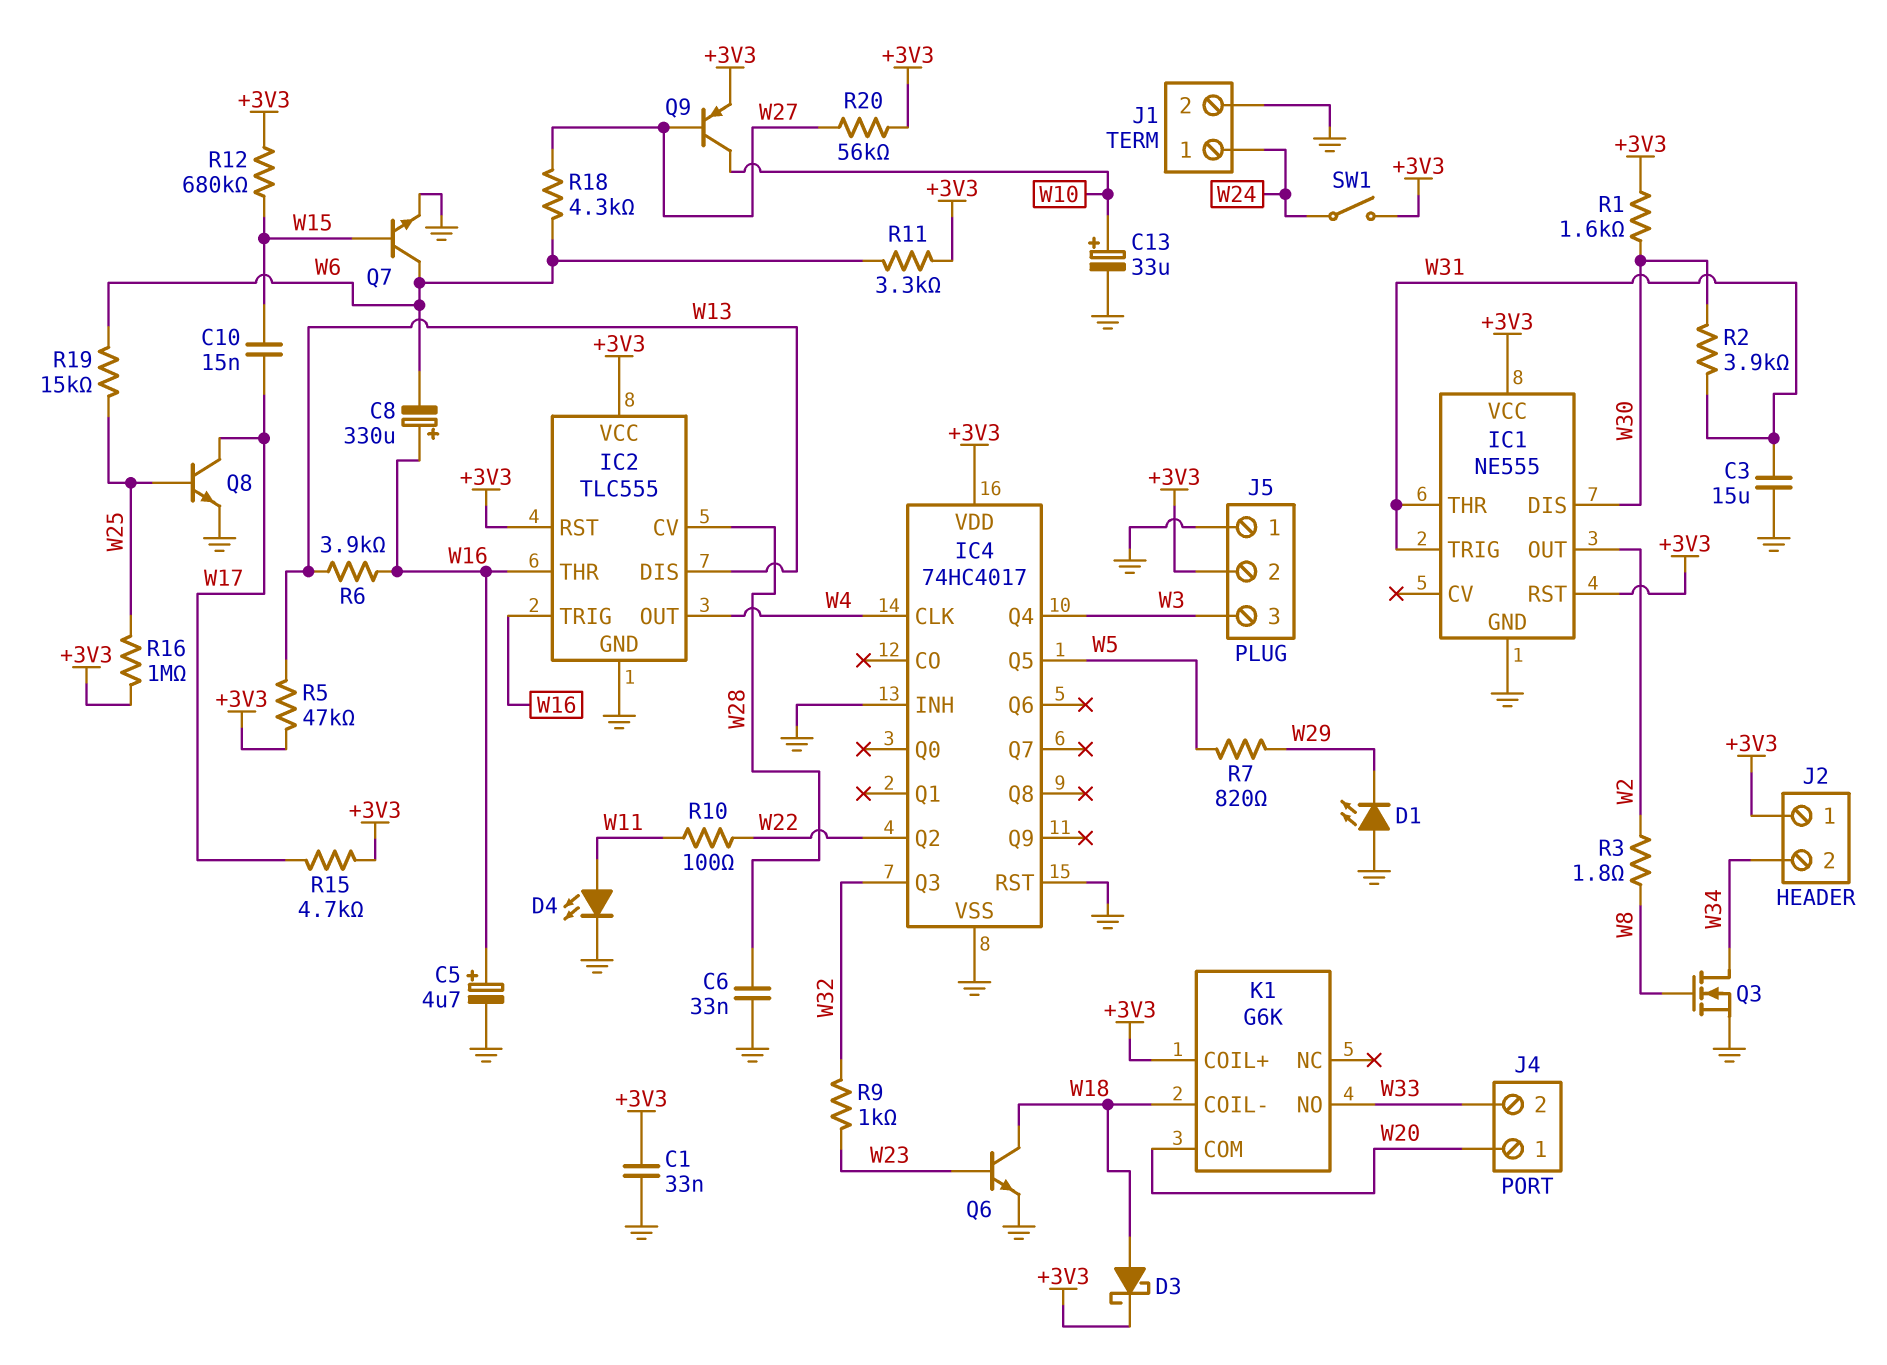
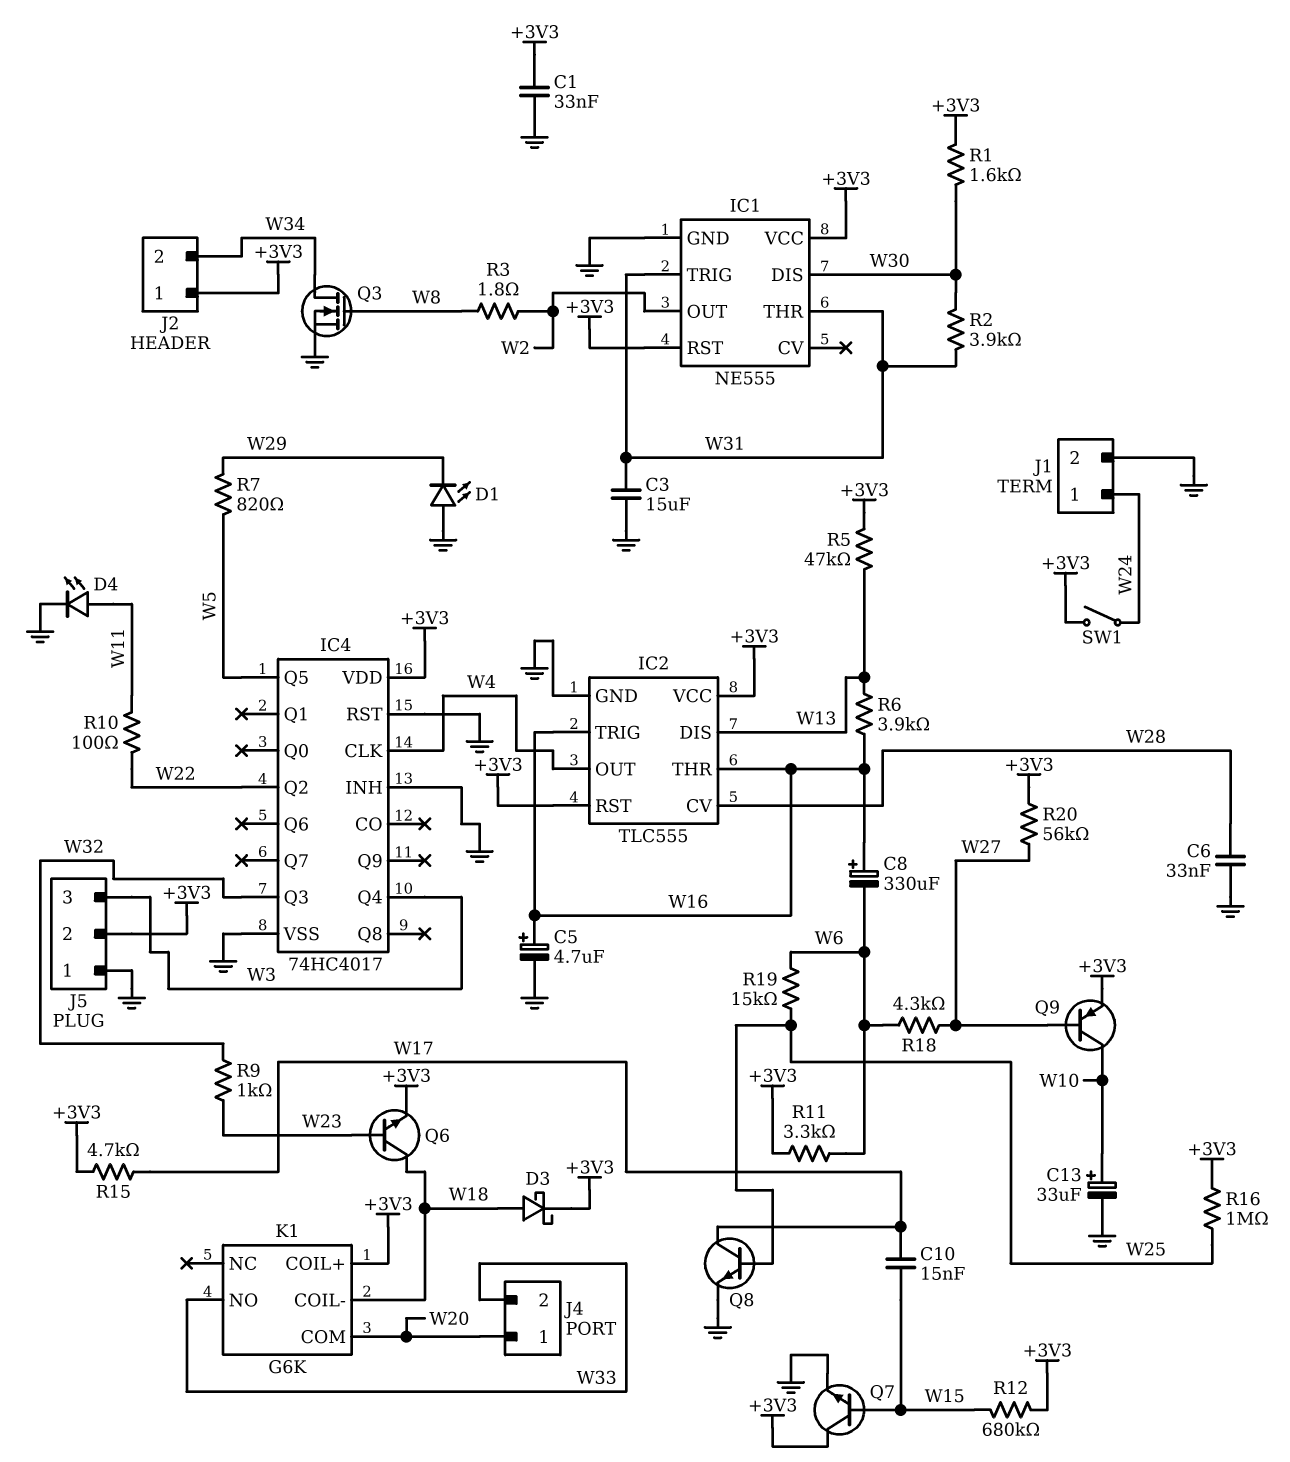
Q6: NPN (B W23, C W18, E GND) -> NPN (B W23, C W18, E +3V3)
Q7: NPN (B W15, C W6, E GND) -> NPN (B W15, C +3V3, E GND)

